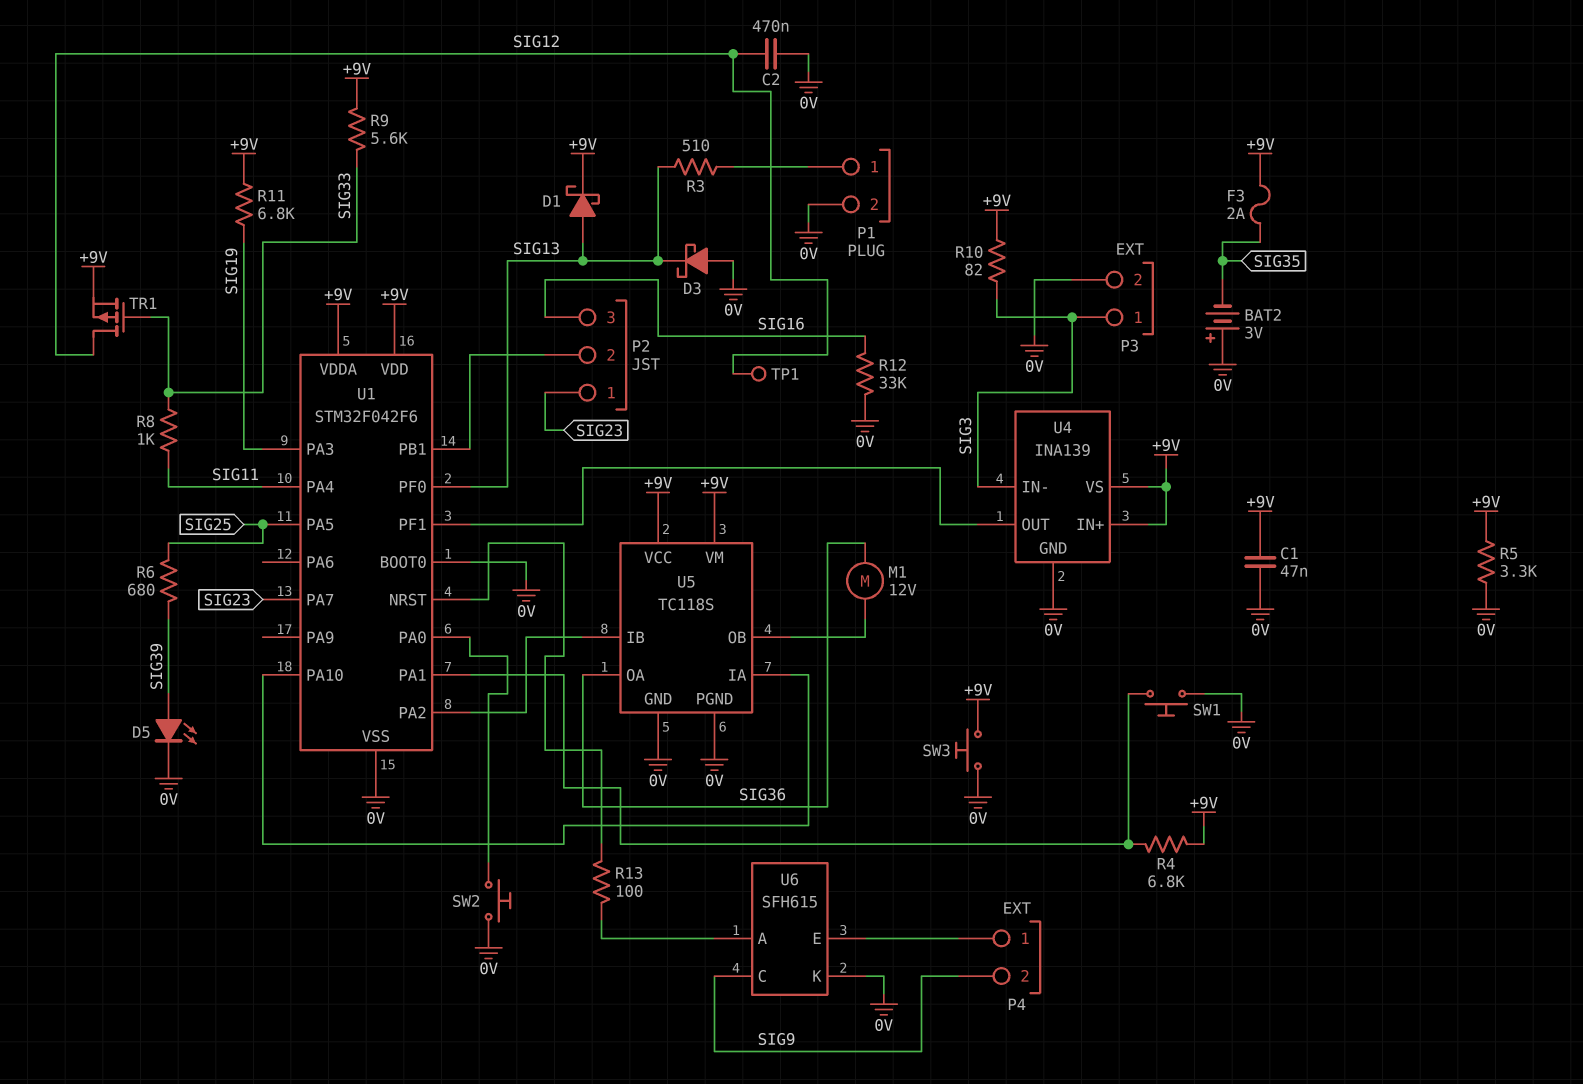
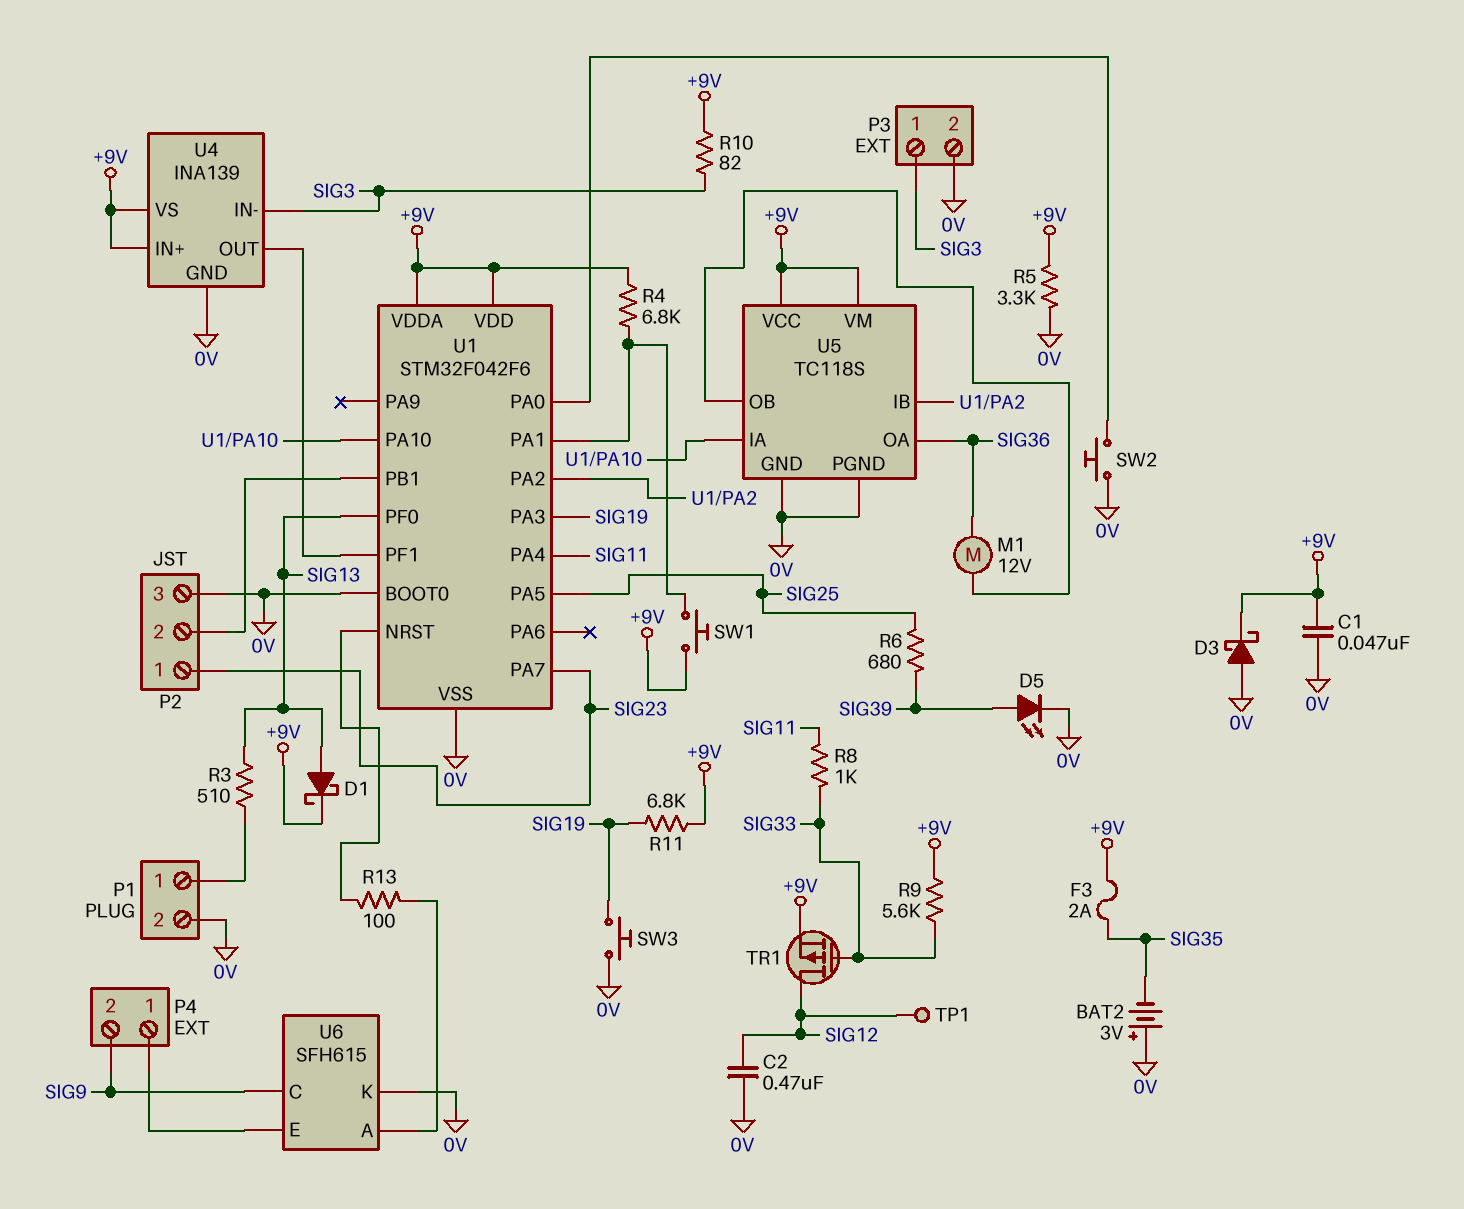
D3: schottky (A 0V, K SIG13) -> schottky (A 0V, K +9V)
P2 pin 3: SIG16 -> 0V
R12: 33k (0V, SIG16) -> none
SW1: button (0V, U1/PA1) -> button (+9V, U1/PA1)
SW3: button (+9V, 0V) -> button (0V, SIG19)

